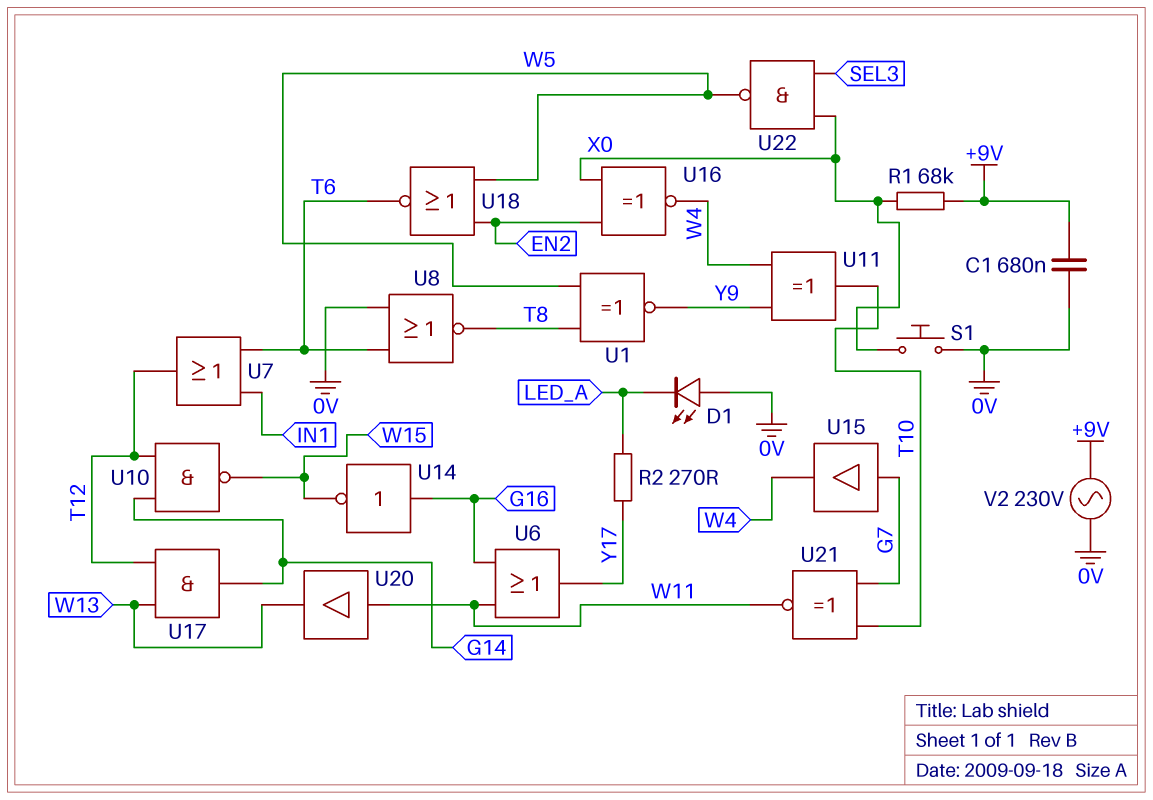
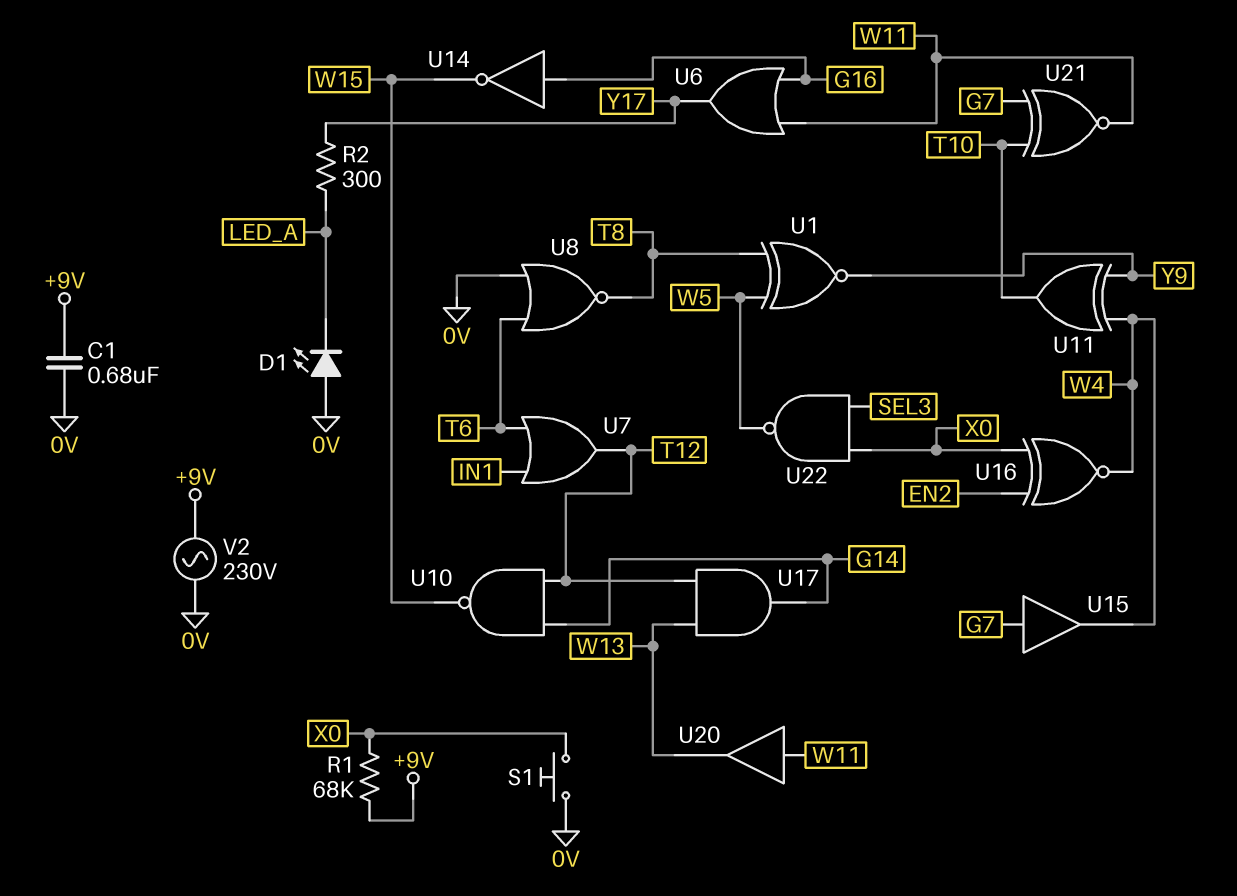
R2: 270 (LED_A, Y17) -> 300 (LED_A, Y17)
U18: NOR (in EN2, in W5, out T6) -> none

